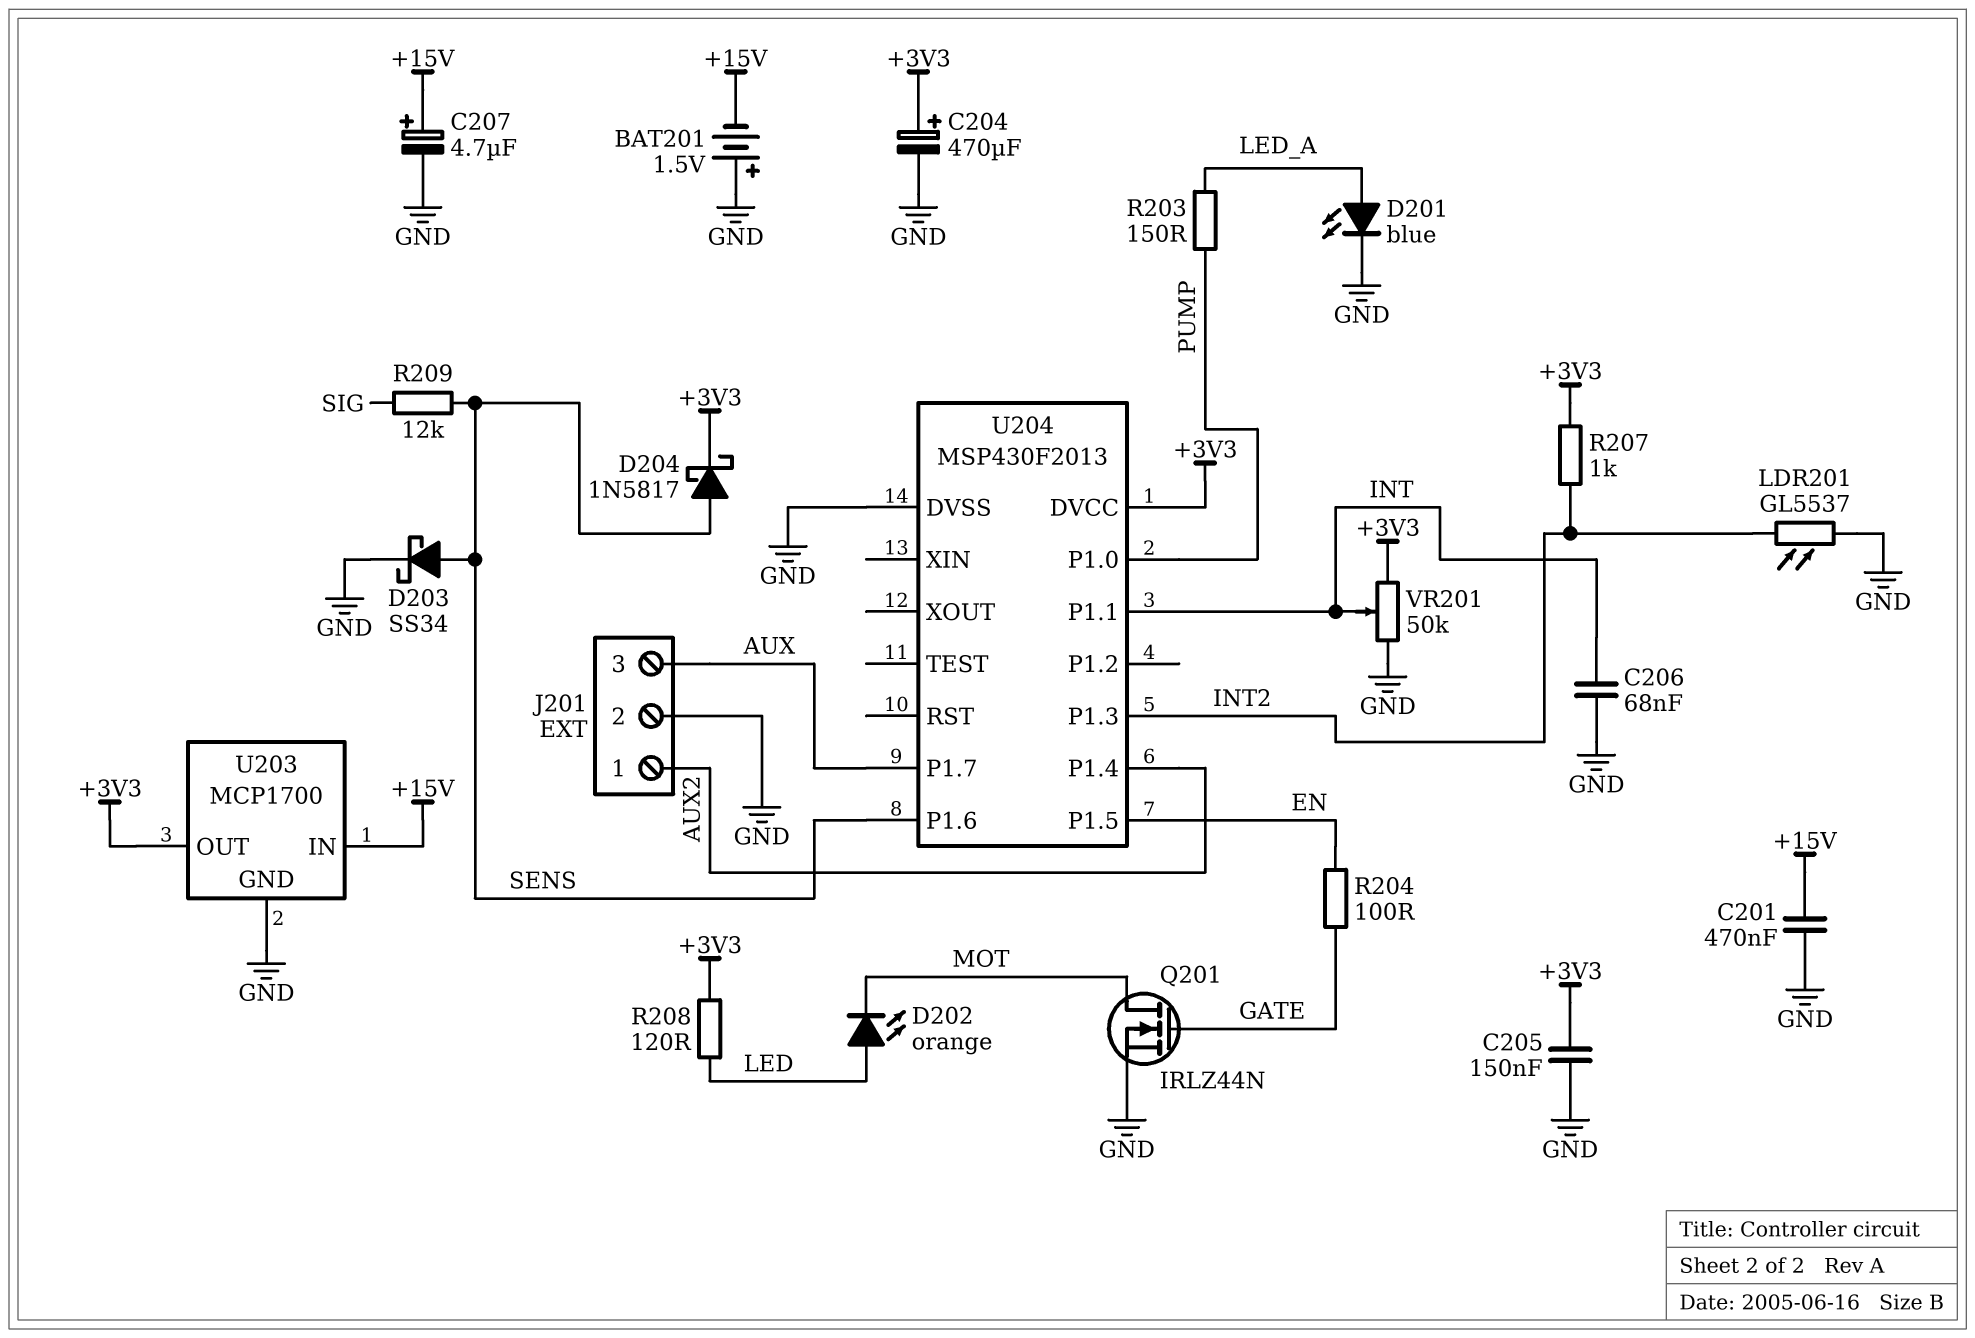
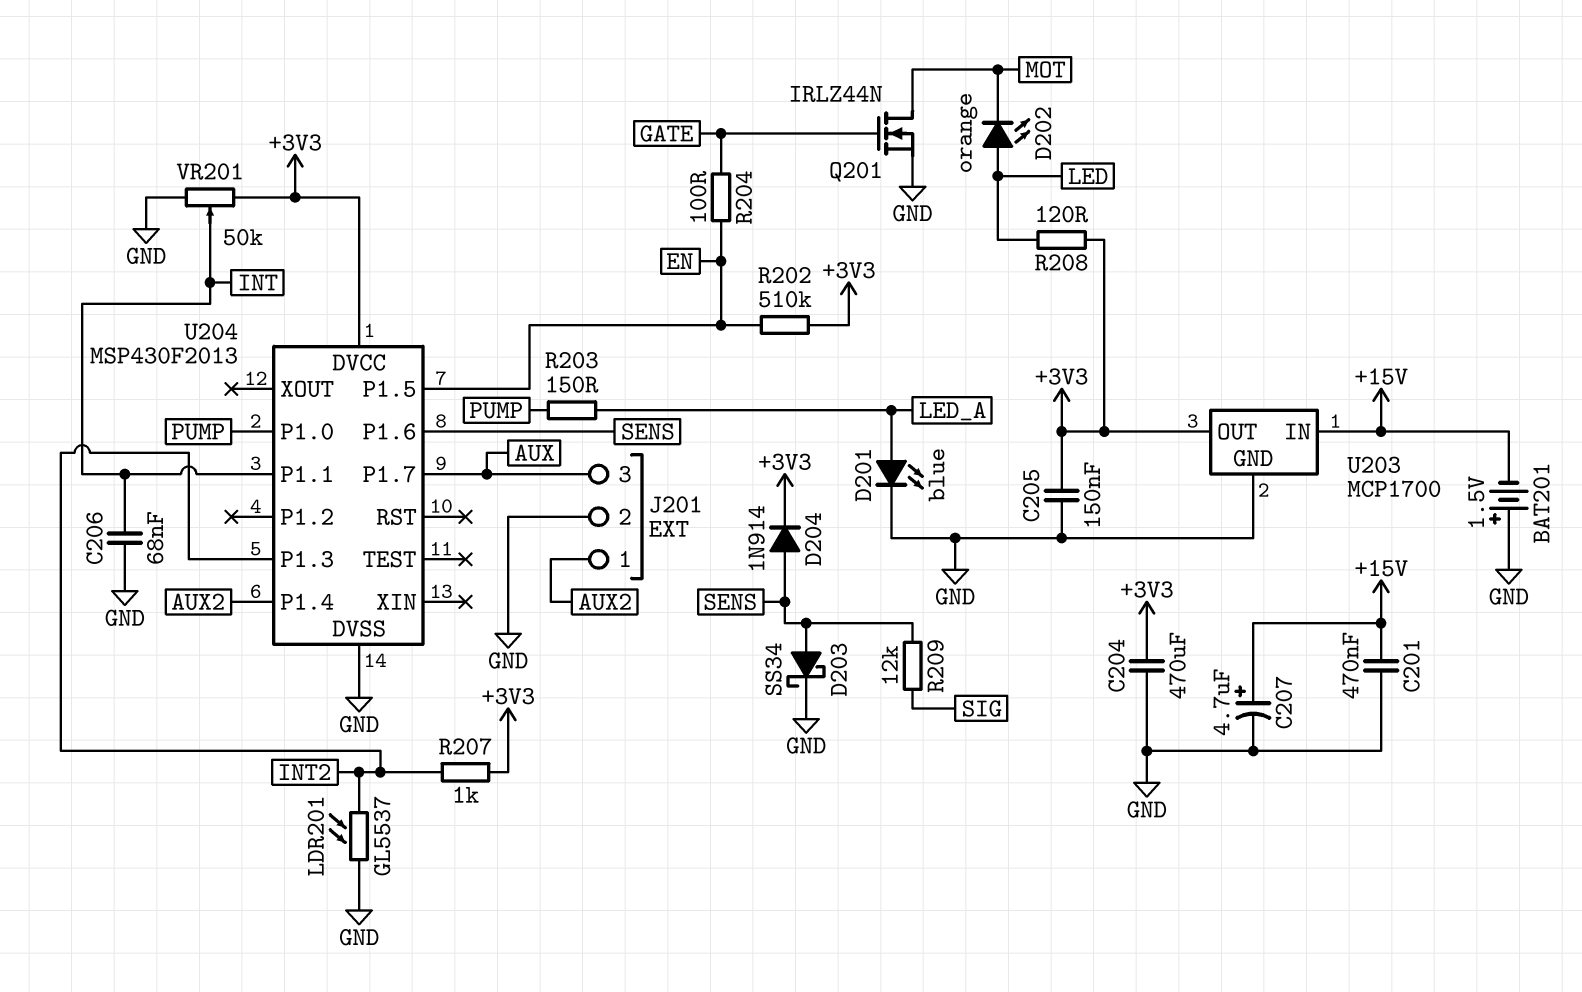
C204: 470uF (plus +3V3, minus GND) -> 470uF (+3V3, GND)
D204: schottky 1N5817 (A SENS, K +3V3) -> diode 1N914 (A SENS, K +3V3)
R202: none -> 510k (+3V3, EN)

